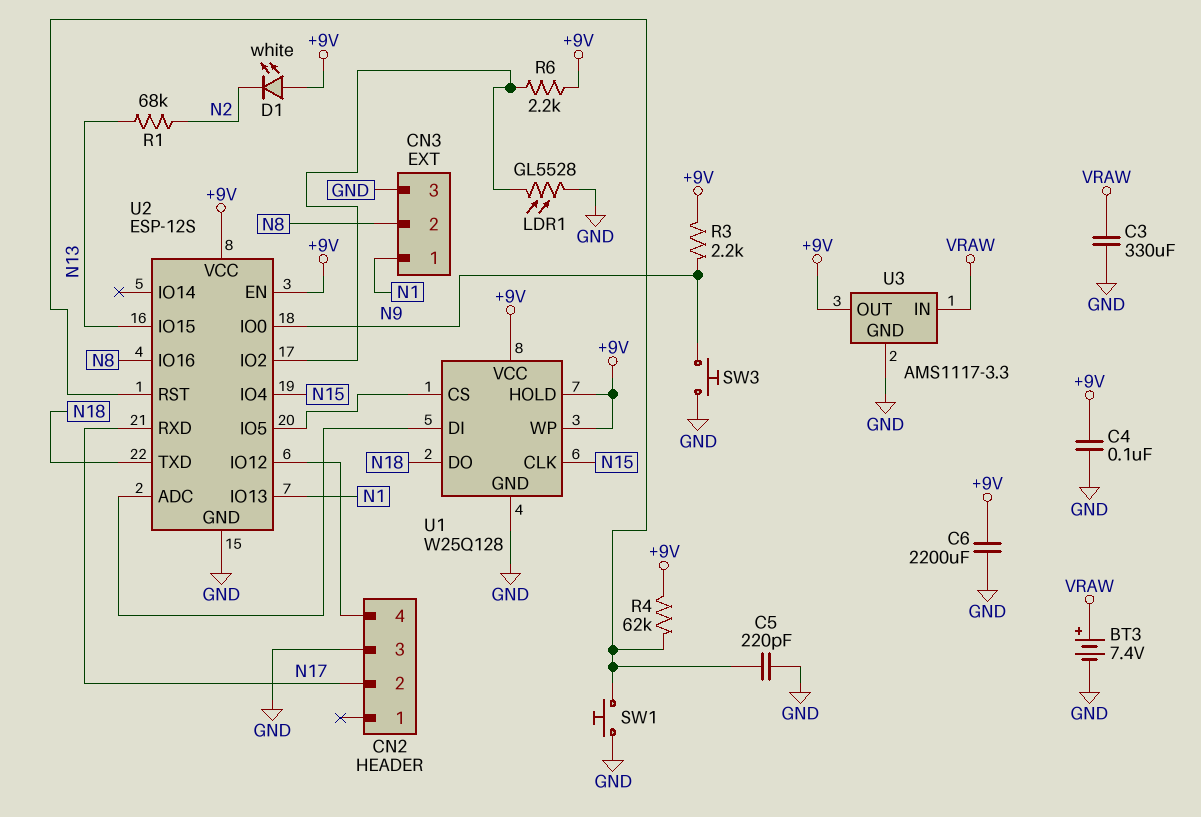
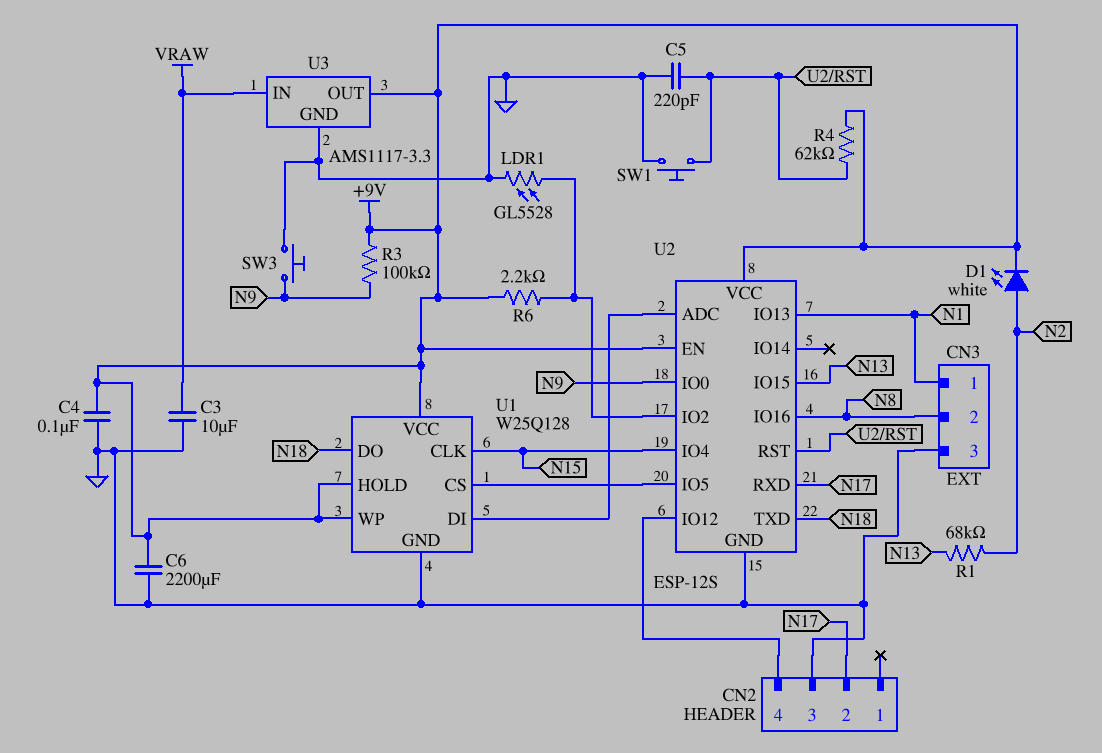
BT3: 7.4V (plus VRAW, minus GND) -> none
C3: 330uF (GND, VRAW) -> 10uF (GND, VRAW)
D1: LED white (A +9V, K N2) -> LED white (A N2, K +9V)
R3: 2.2k (+9V, N9) -> 100k (+9V, N9)

